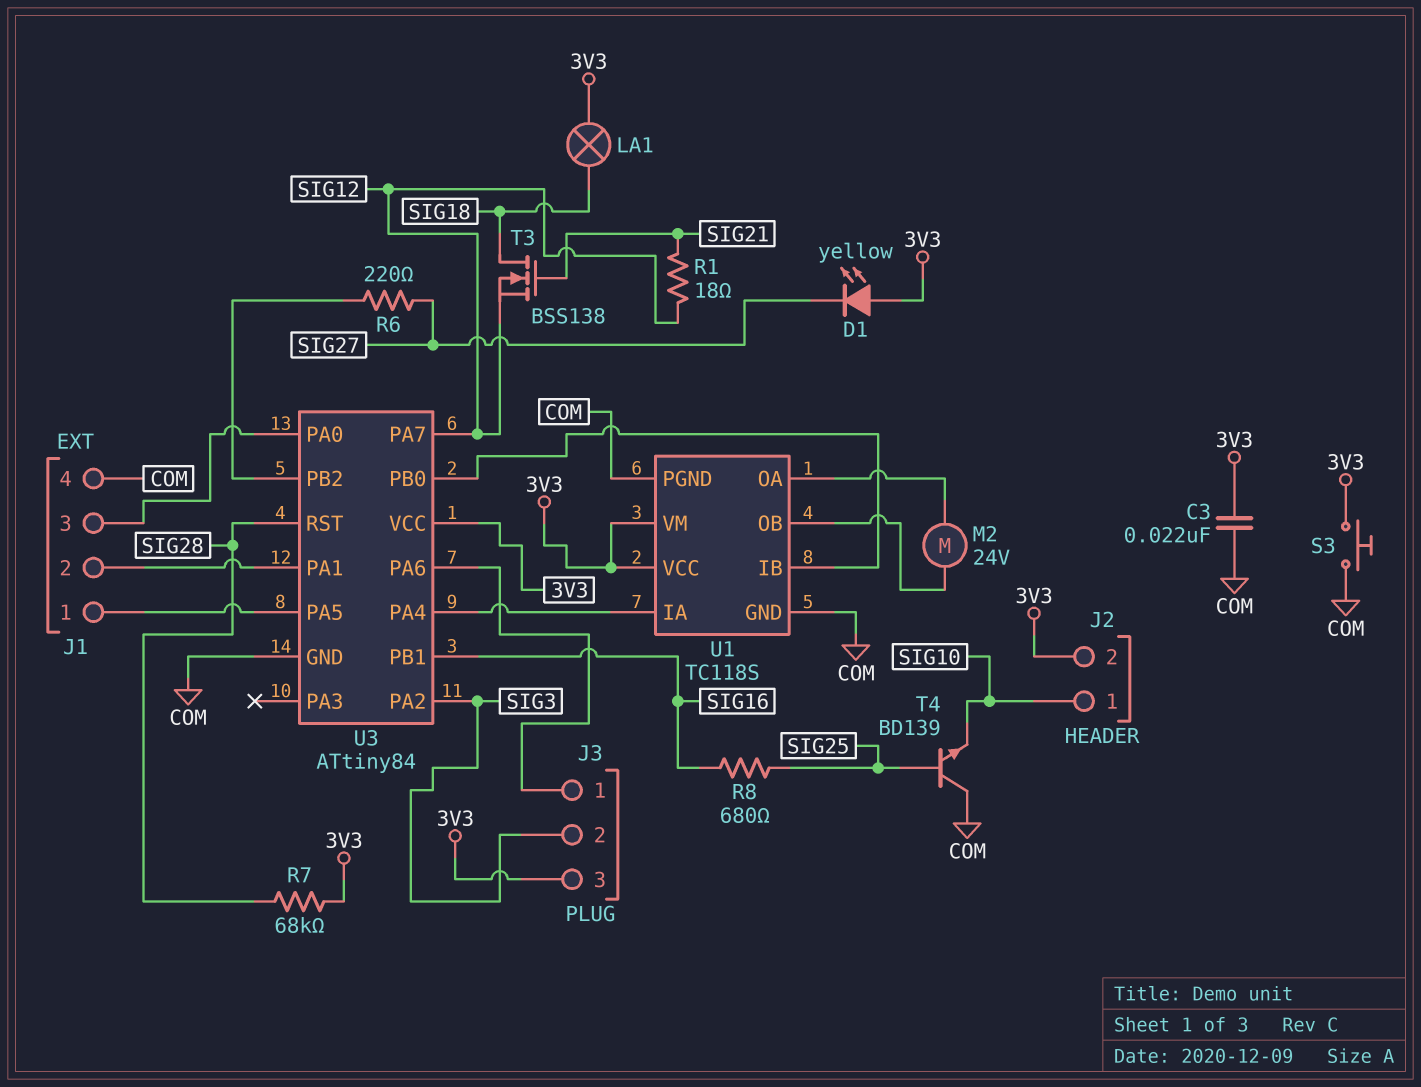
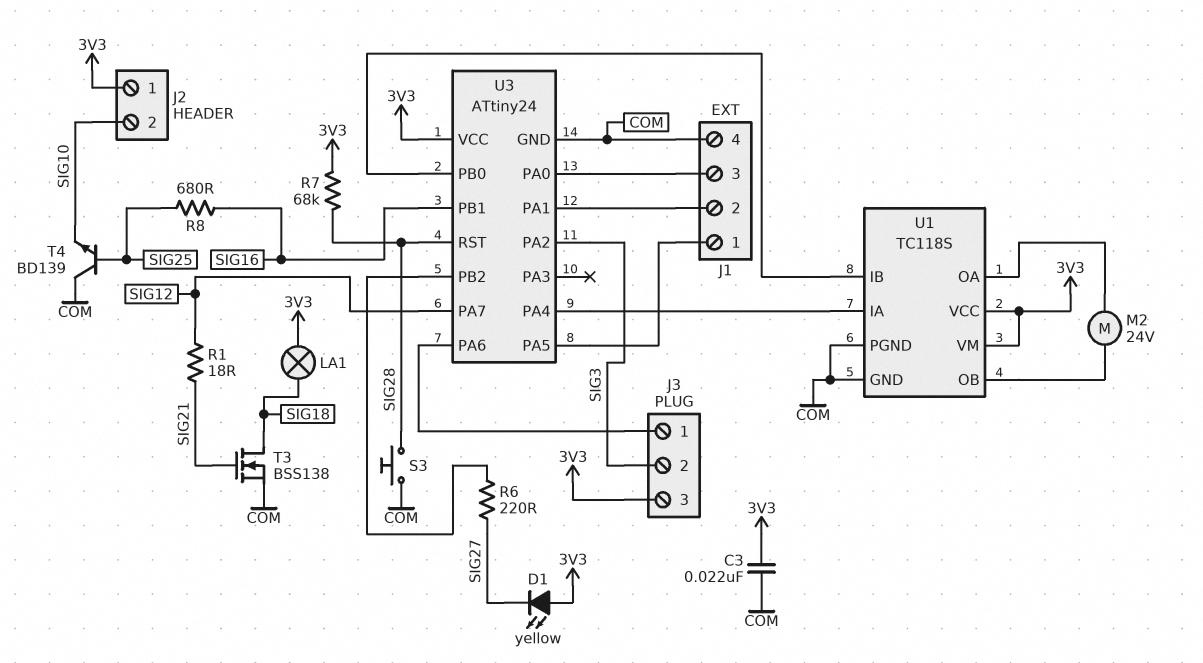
J2 pin 1: SIG10 -> 3V3
J2 pin 2: 3V3 -> SIG10
S3: button (3V3, COM) -> button (COM, SIG28)
T3: NMOS BSS138 (G SIG21, D SIG18, S SIG12) -> NMOS BSS138 (G SIG21, D SIG18, S COM)
U3: ATtiny84 -> ATtiny24

